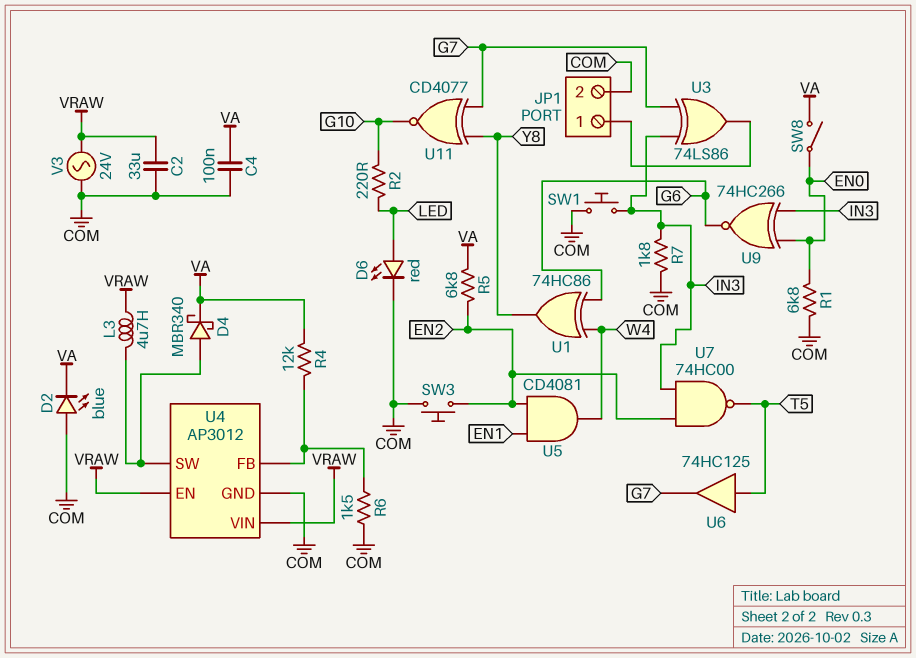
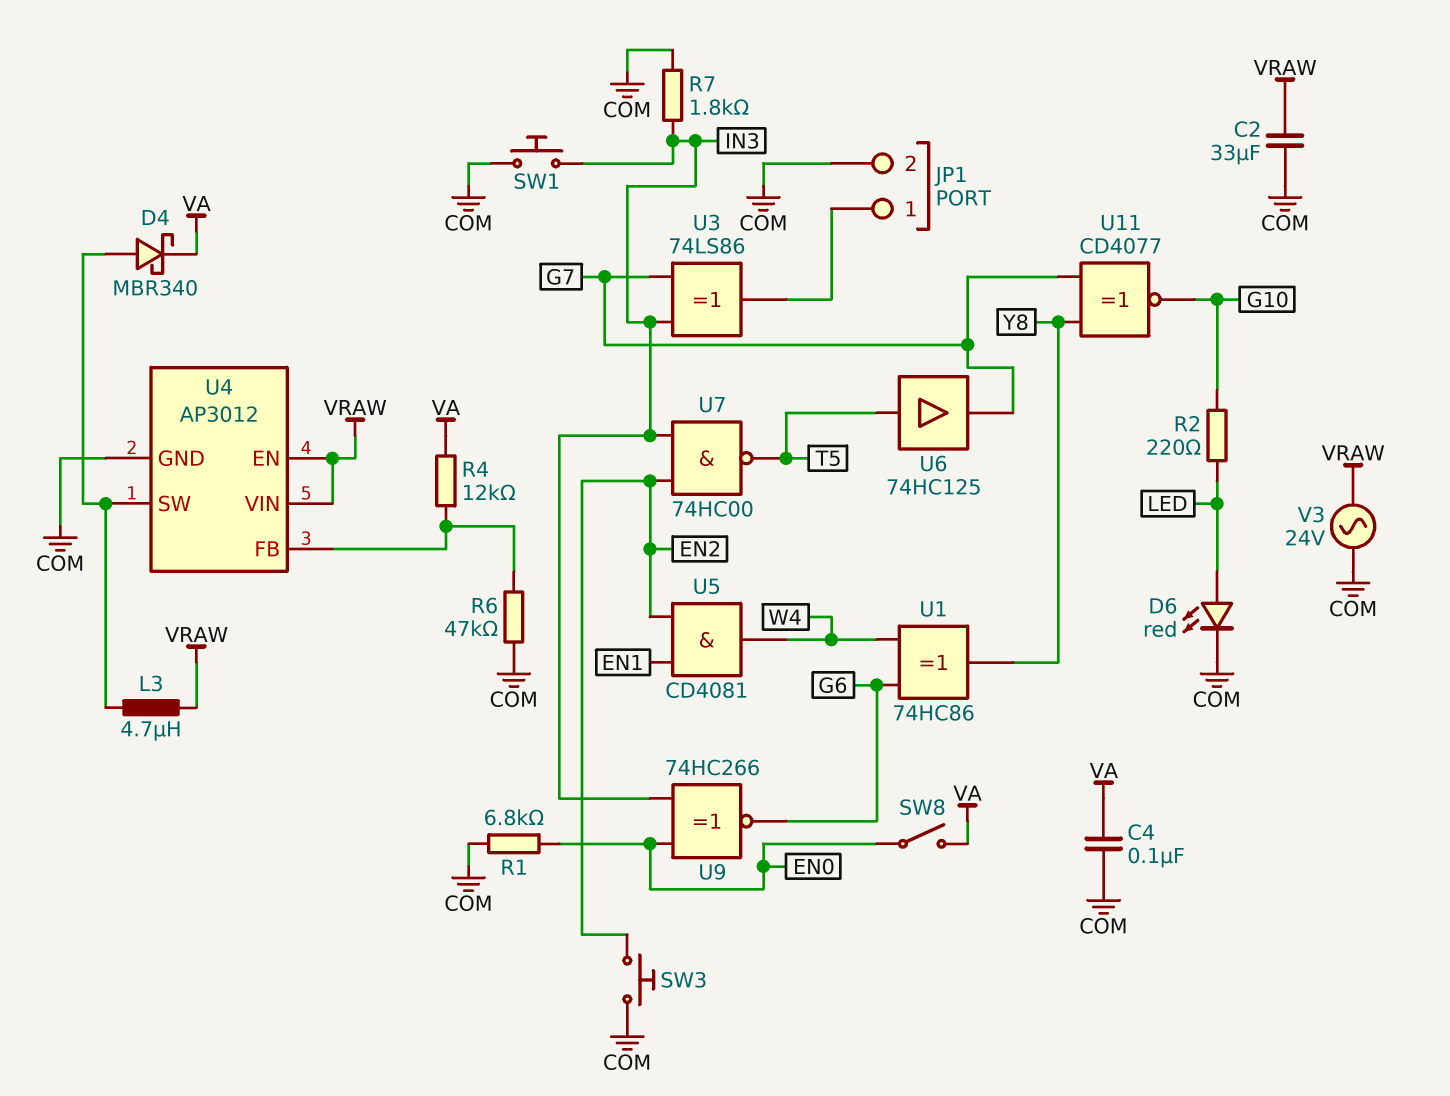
D2: LED blue (A COM, K VA) -> none
R5: 6.8k (EN2, VA) -> none
R6: 1.5k (COM, U4/FB) -> 47k (COM, U4/FB)

